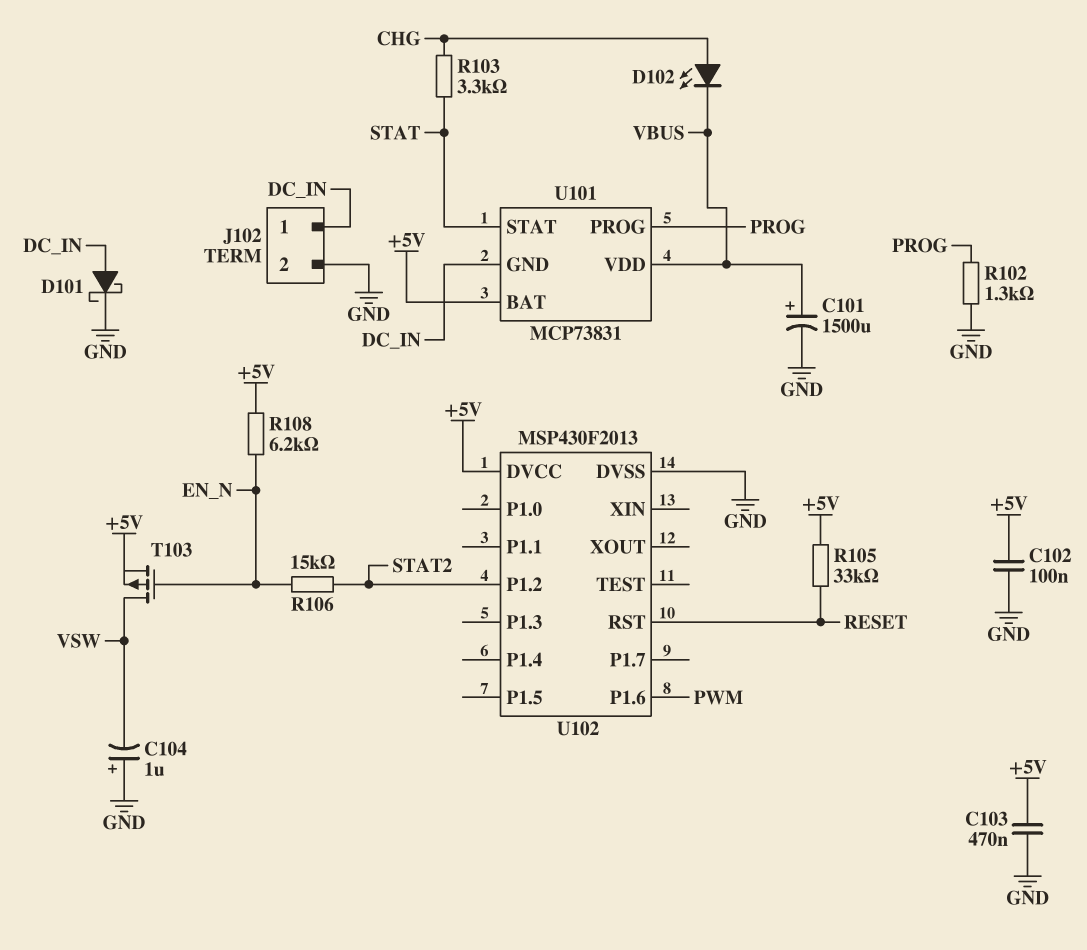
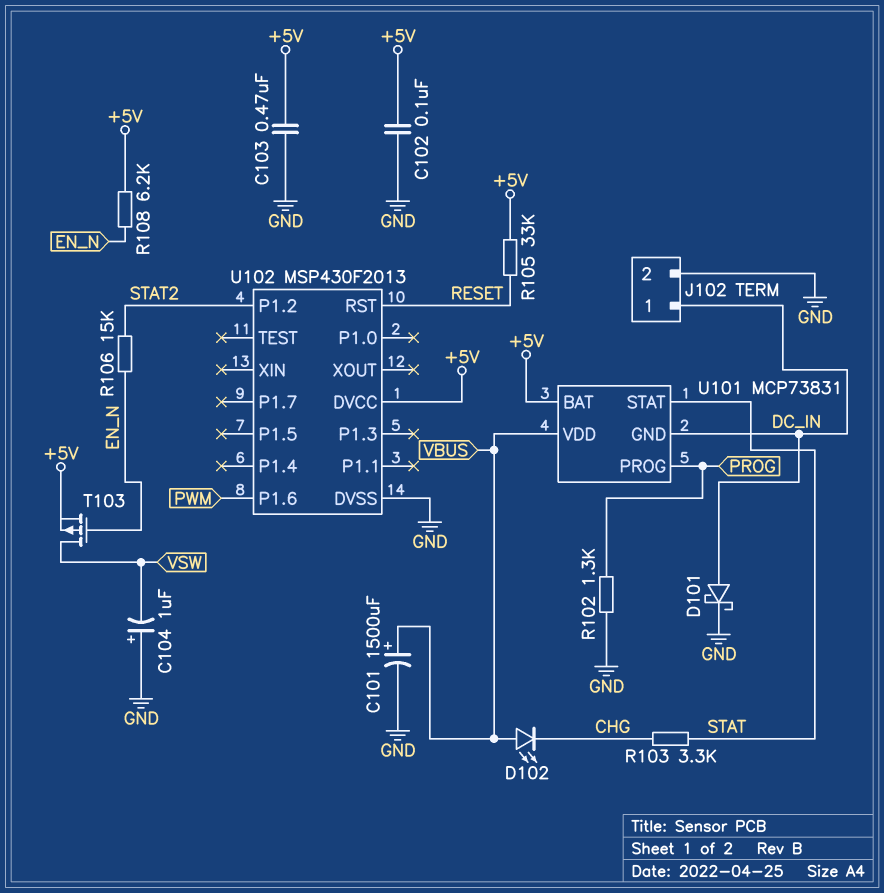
D102: LED (A CHG, K VBUS) -> LED (A VBUS, K CHG)

